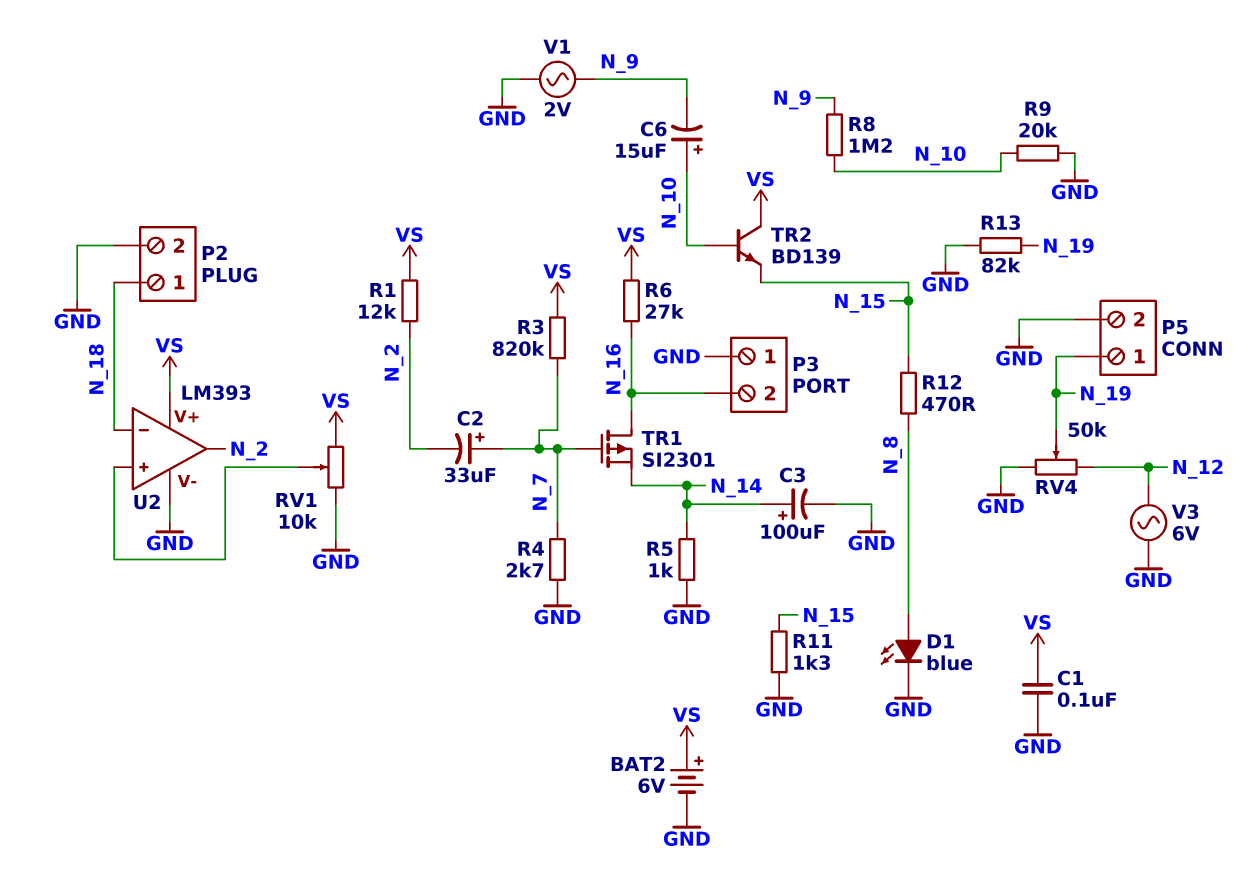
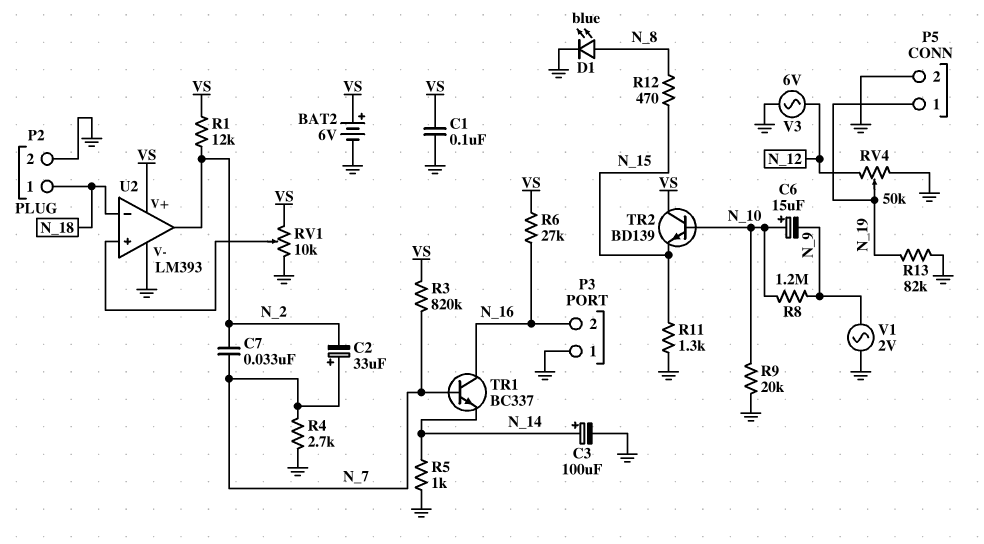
C7: none -> 33nF (N_2, N_7)
TR1: PMOS SI2301 (G N_7, D N_16, S N_14) -> NPN BC337 (B N_7, C N_16, E N_14)

